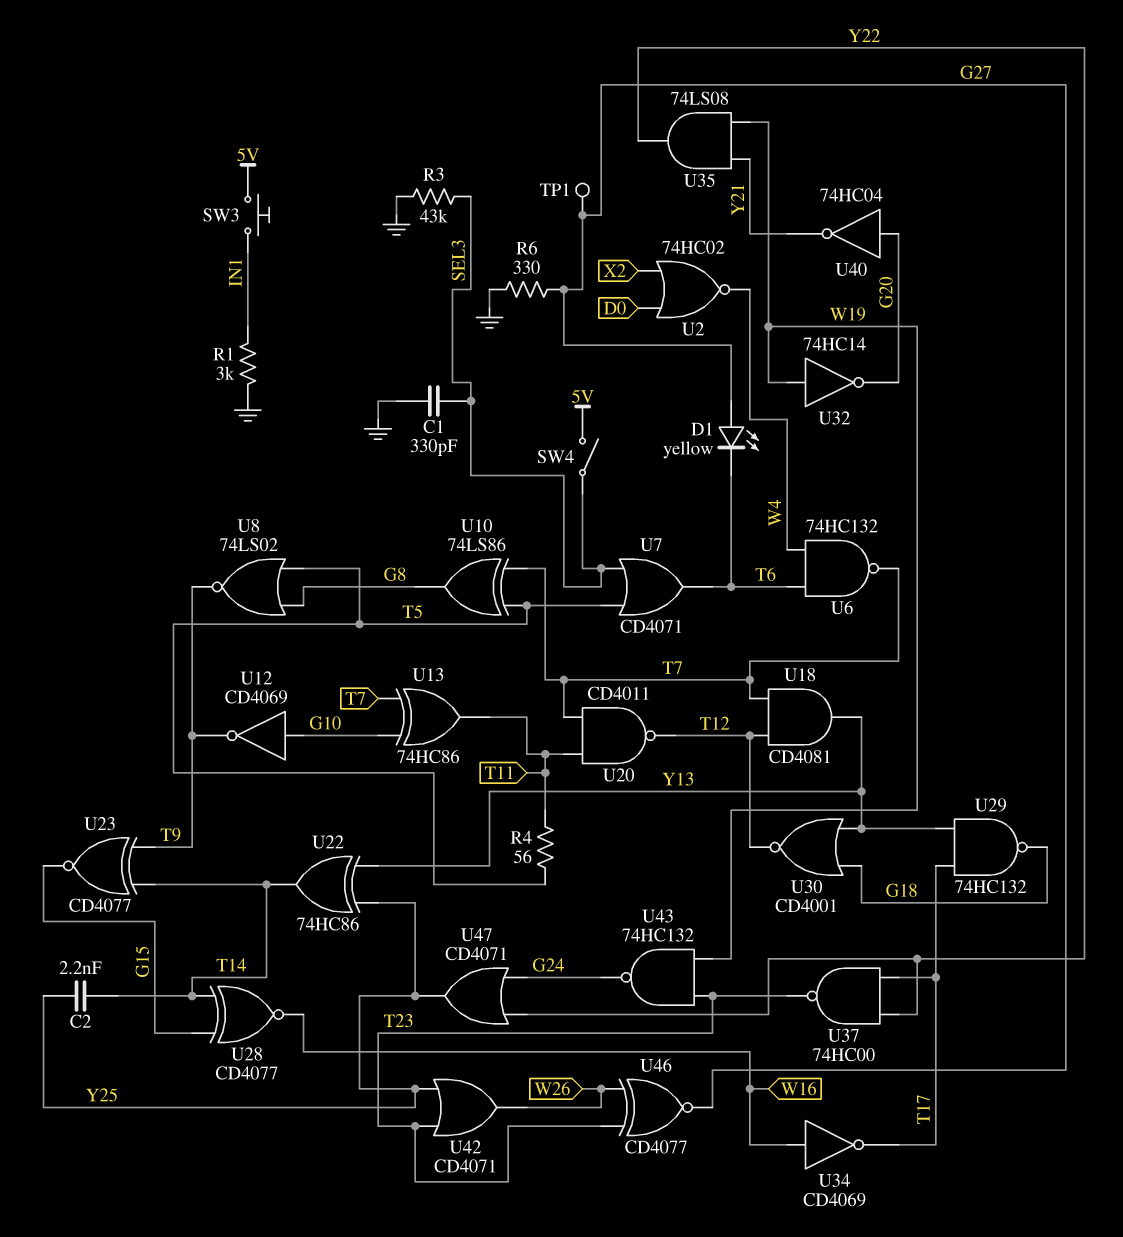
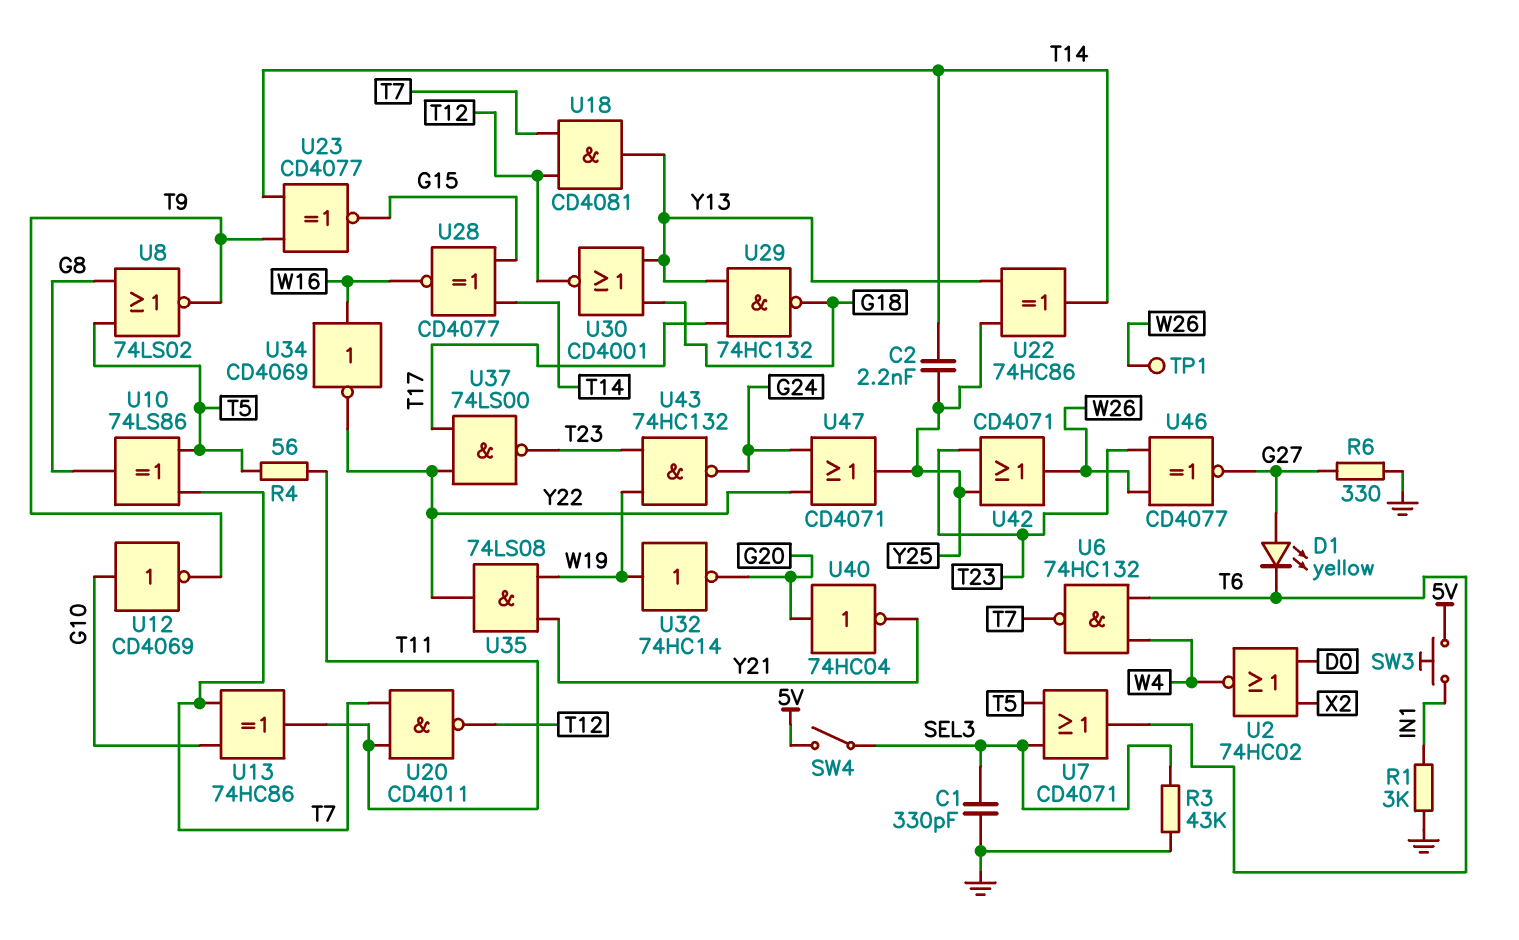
TP1: test point (G27) -> test point (W26)
U34: NOT CD4069 (in W16, out T17) -> NOT CD4069 (in W16, out Y22)
U37: NAND 74HC00 (in T17, in Y22, out T23) -> NAND 74LS00 (in T17, in Y22, out T23)

